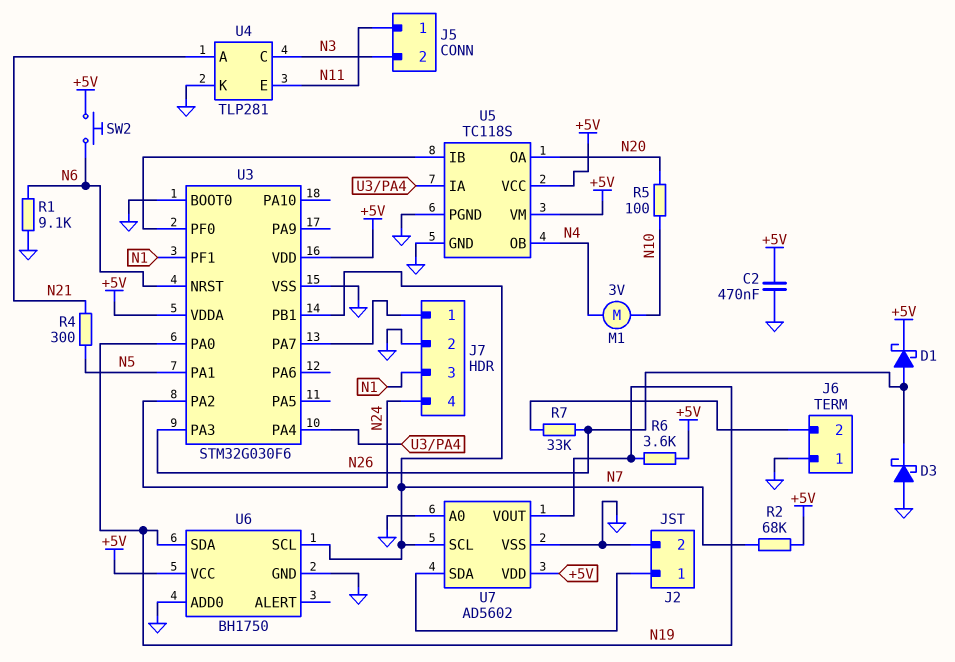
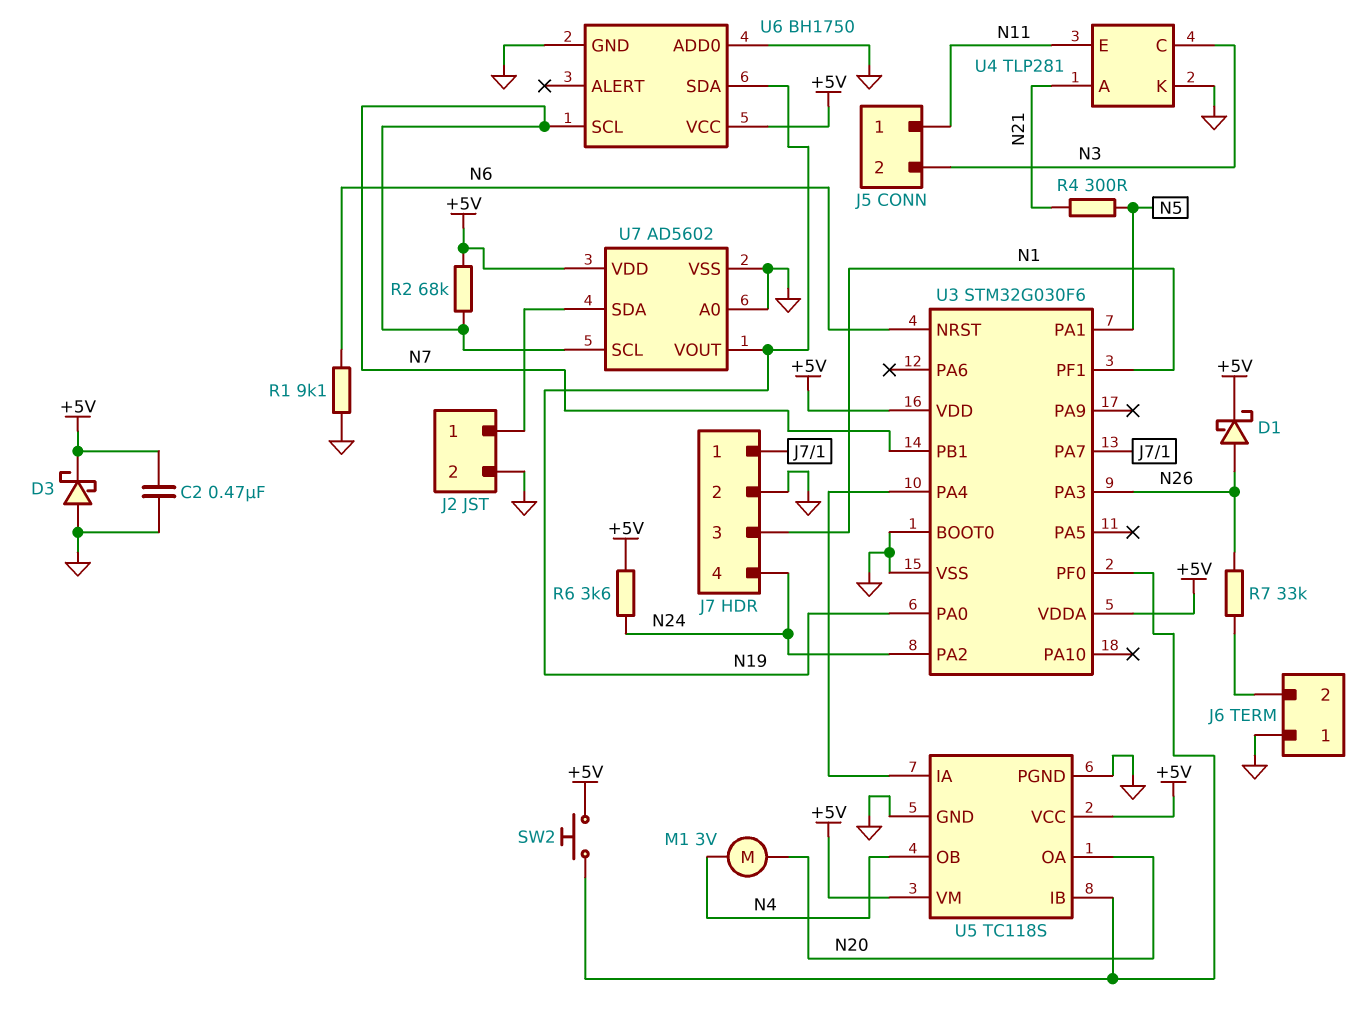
D3: schottky (A GND, K N26) -> schottky (A GND, K +5V)
M1: motor 3V (N4, N10) -> motor 3V (N4, N20)
R5: 100 (N10, N20) -> none
R6: 3.6k (+5V, N19) -> 3.6k (+5V, N24)
SW2: button (+5V, N6) -> button (+5V, U3/PF0)

